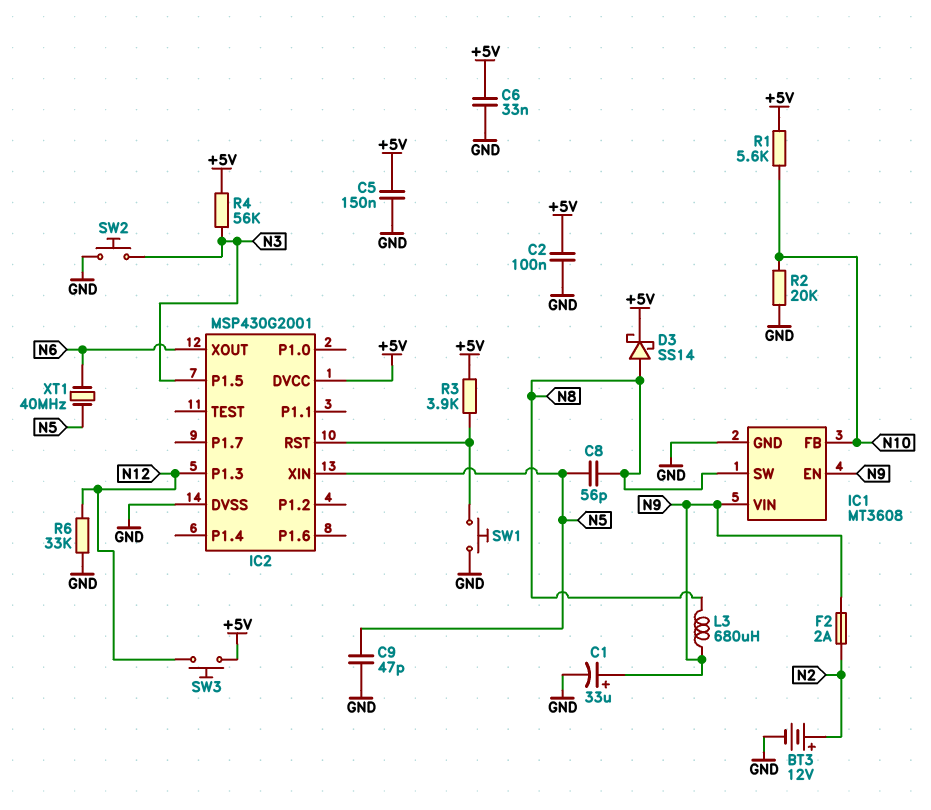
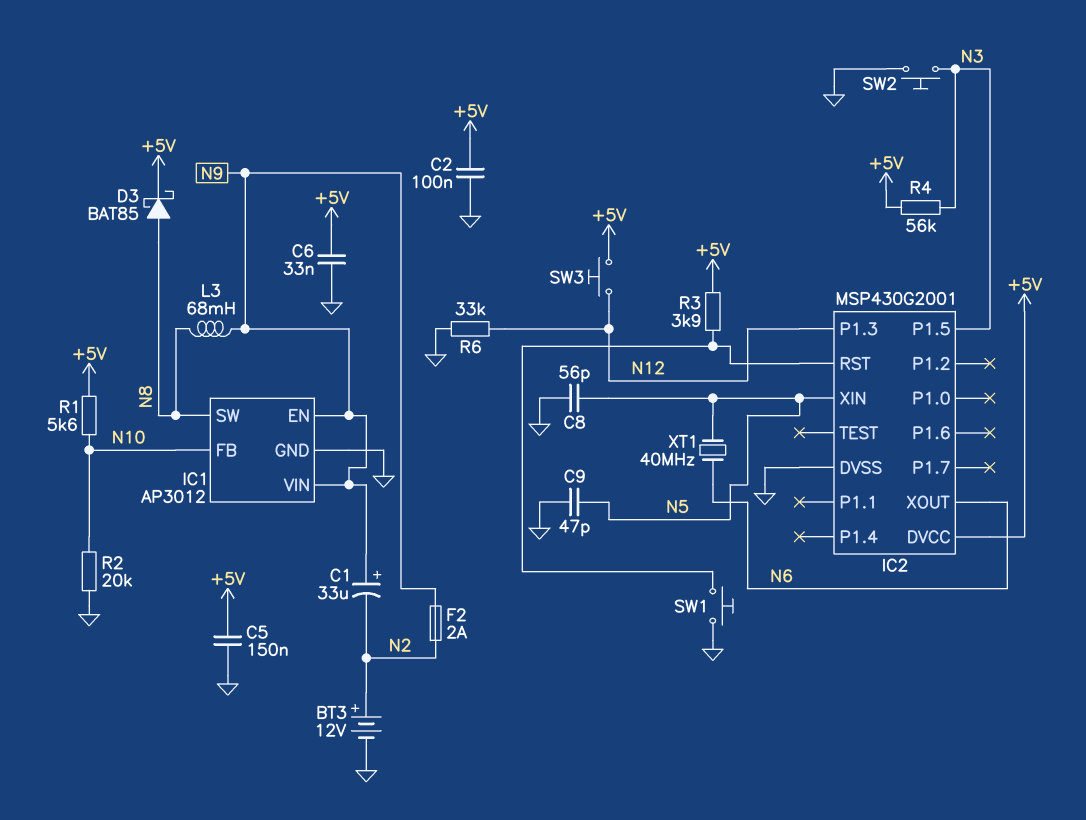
C1: 33uF (plus N9, minus GND) -> 33uF (plus N9, minus N2)
C8: 56pF (N5, N8) -> 56pF (GND, N5)
D3: schottky SS14 (A N8, K +5V) -> schottky BAT85 (A N8, K +5V)
IC1: MT3608 -> AP3012
L3: 680uH (N8, N9) -> 68mH (N8, N9)

